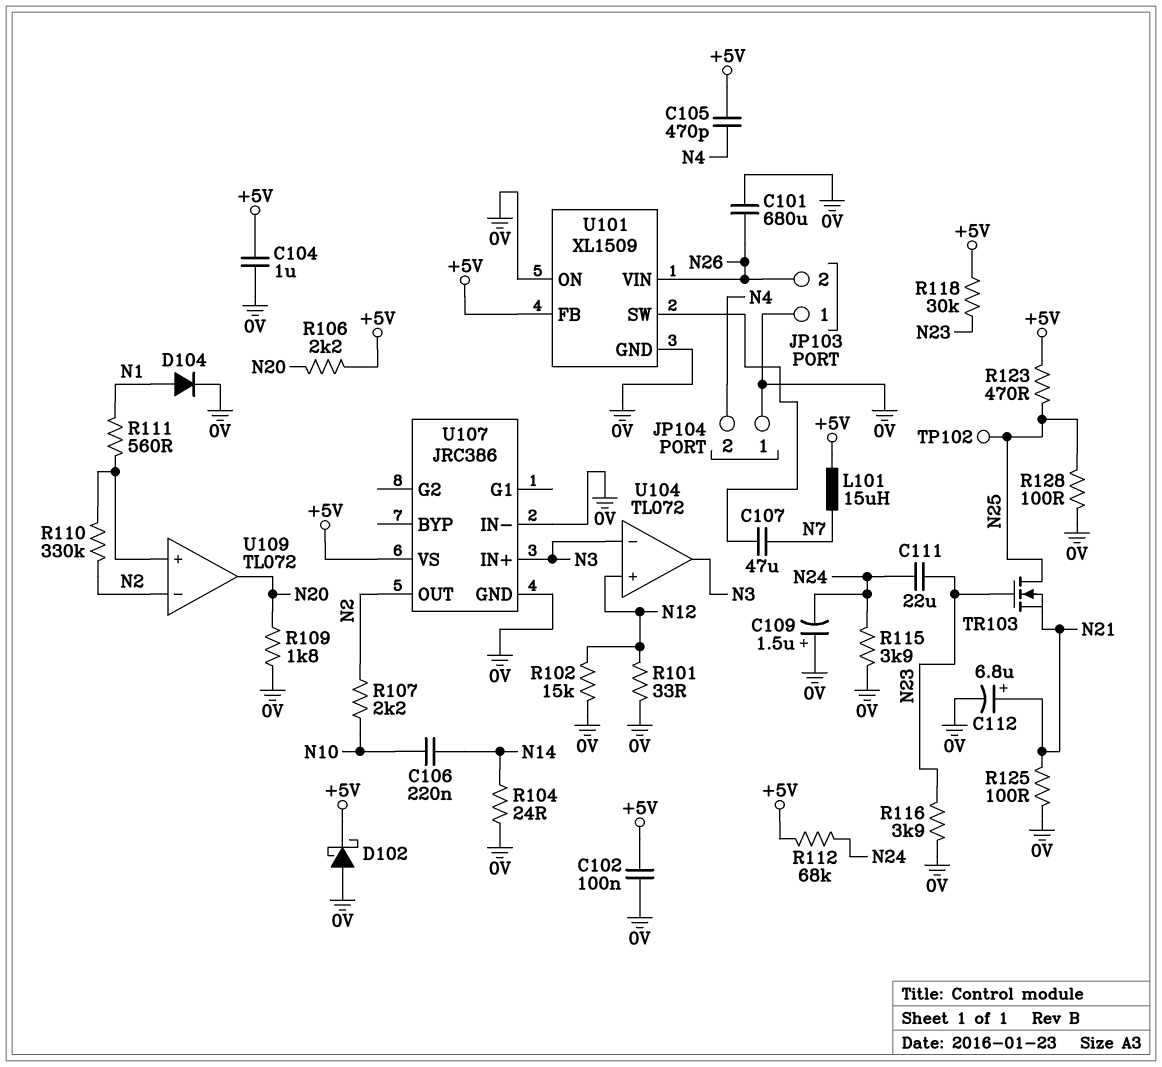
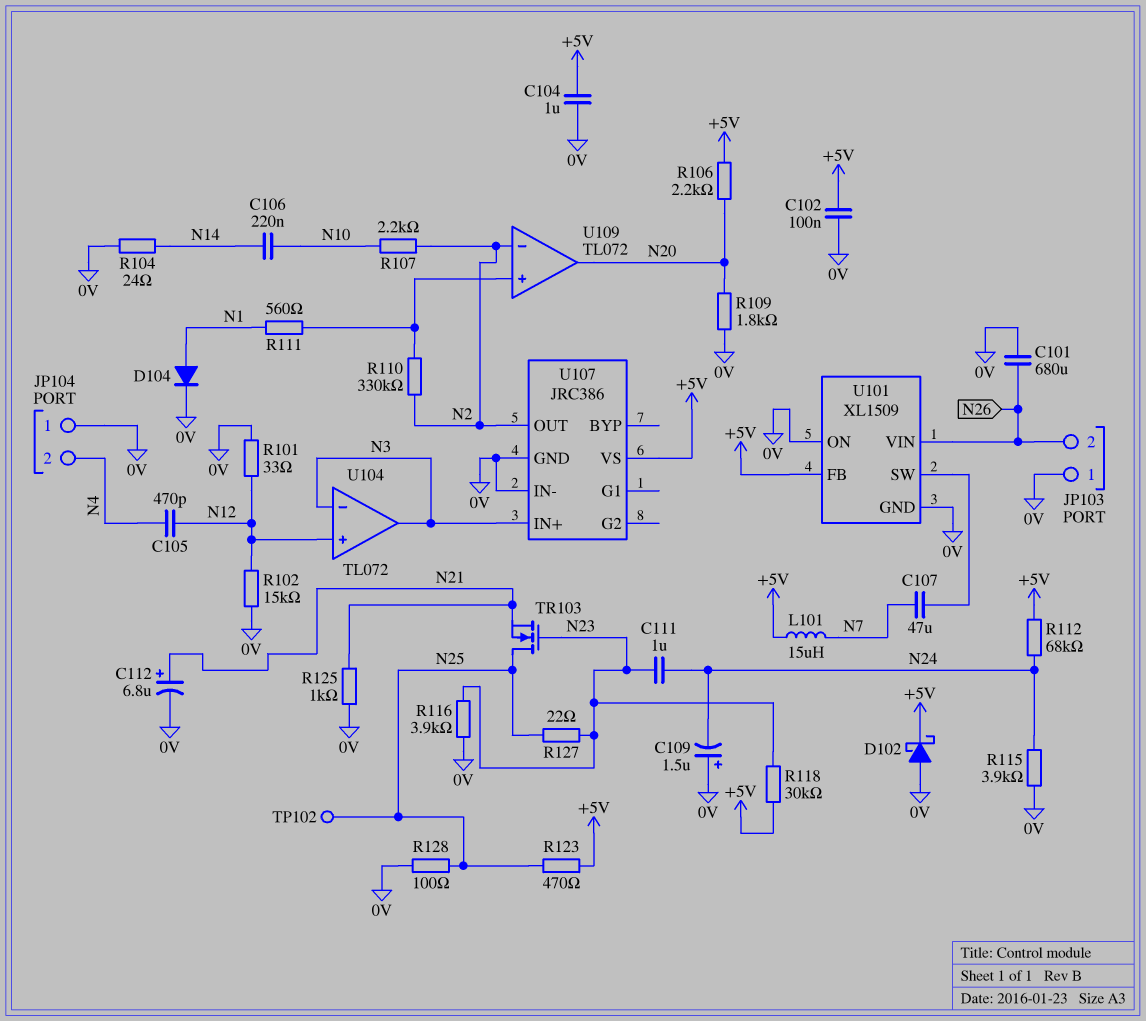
C105: 470pF (+5V, N4) -> 470pF (N4, N12)
C111: 22uF (N23, N24) -> 1uF (N23, N24)
R125: 100 (0V, N21) -> 1k (0V, N21)
R127: none -> 22 (N23, N25)

